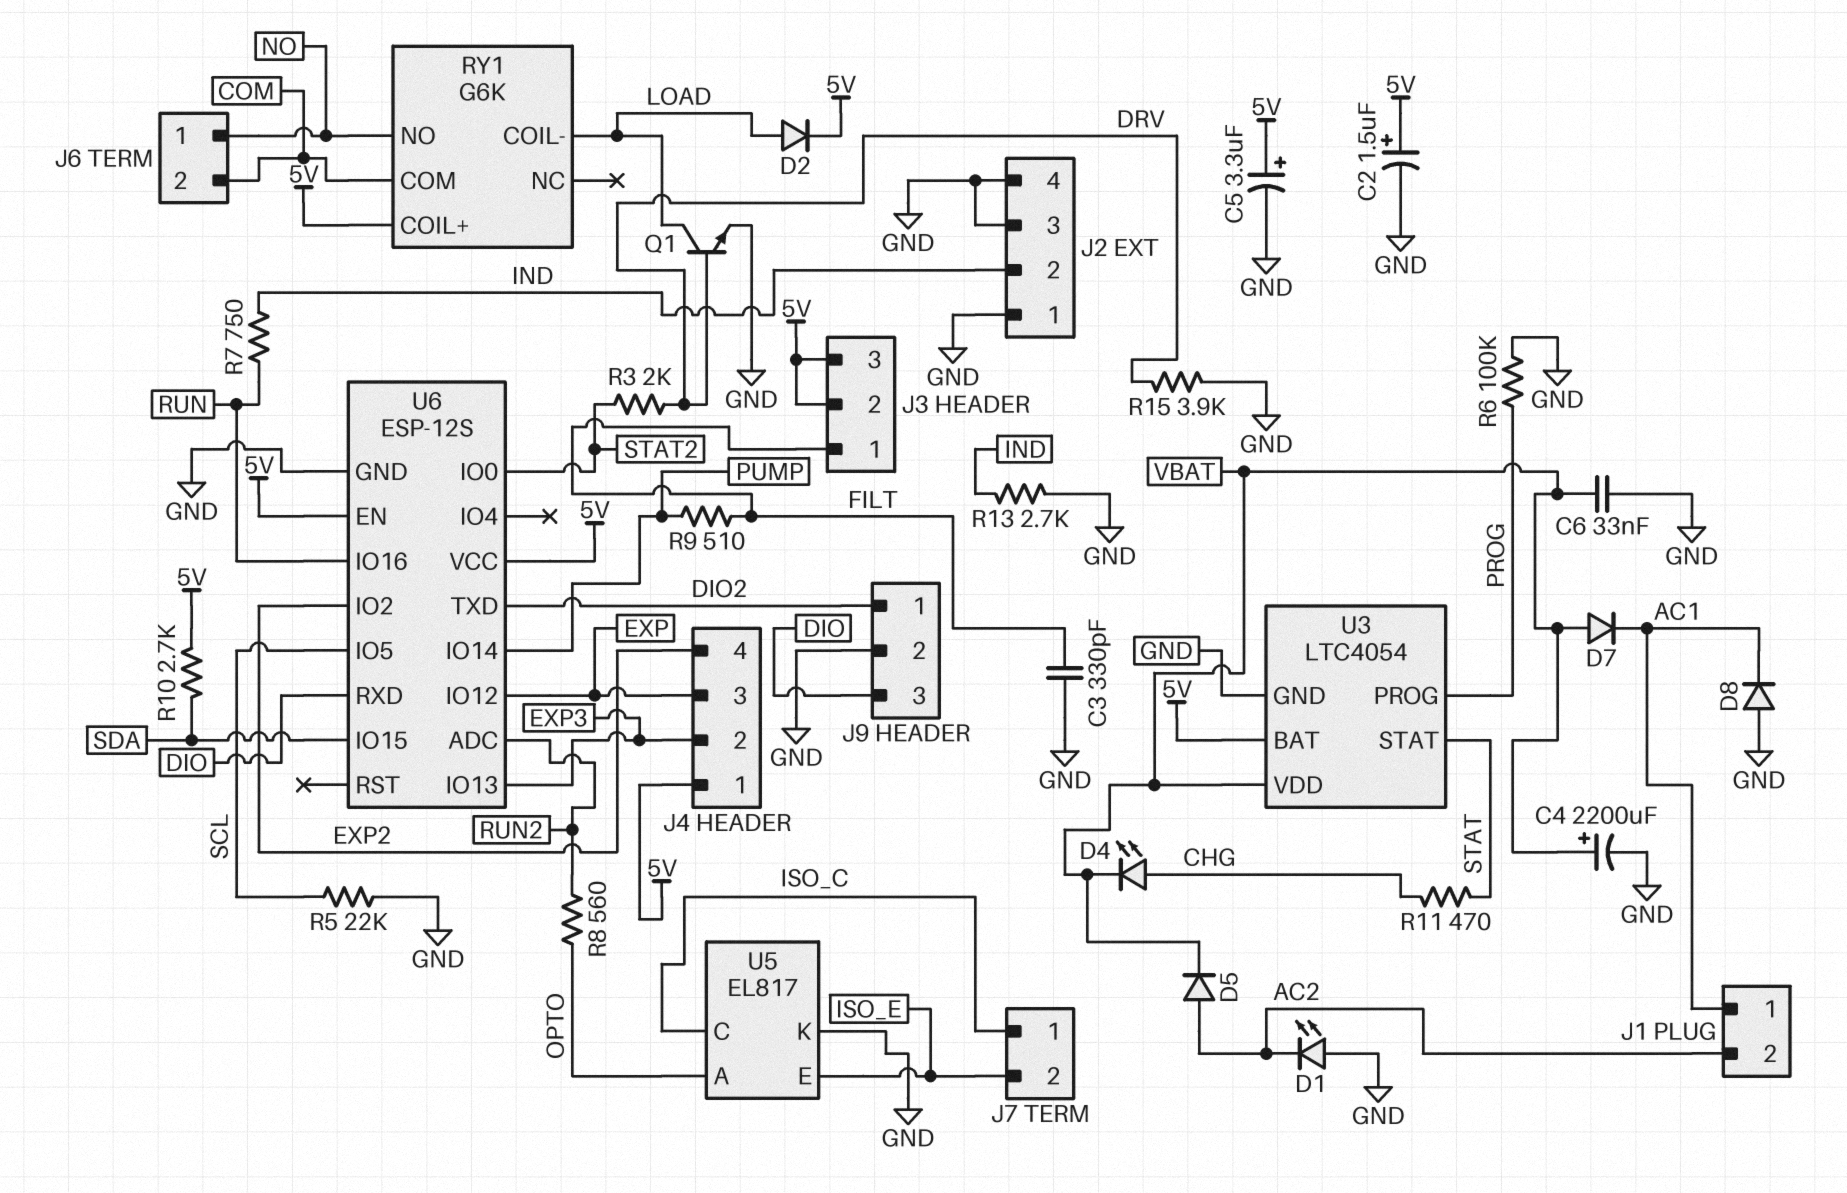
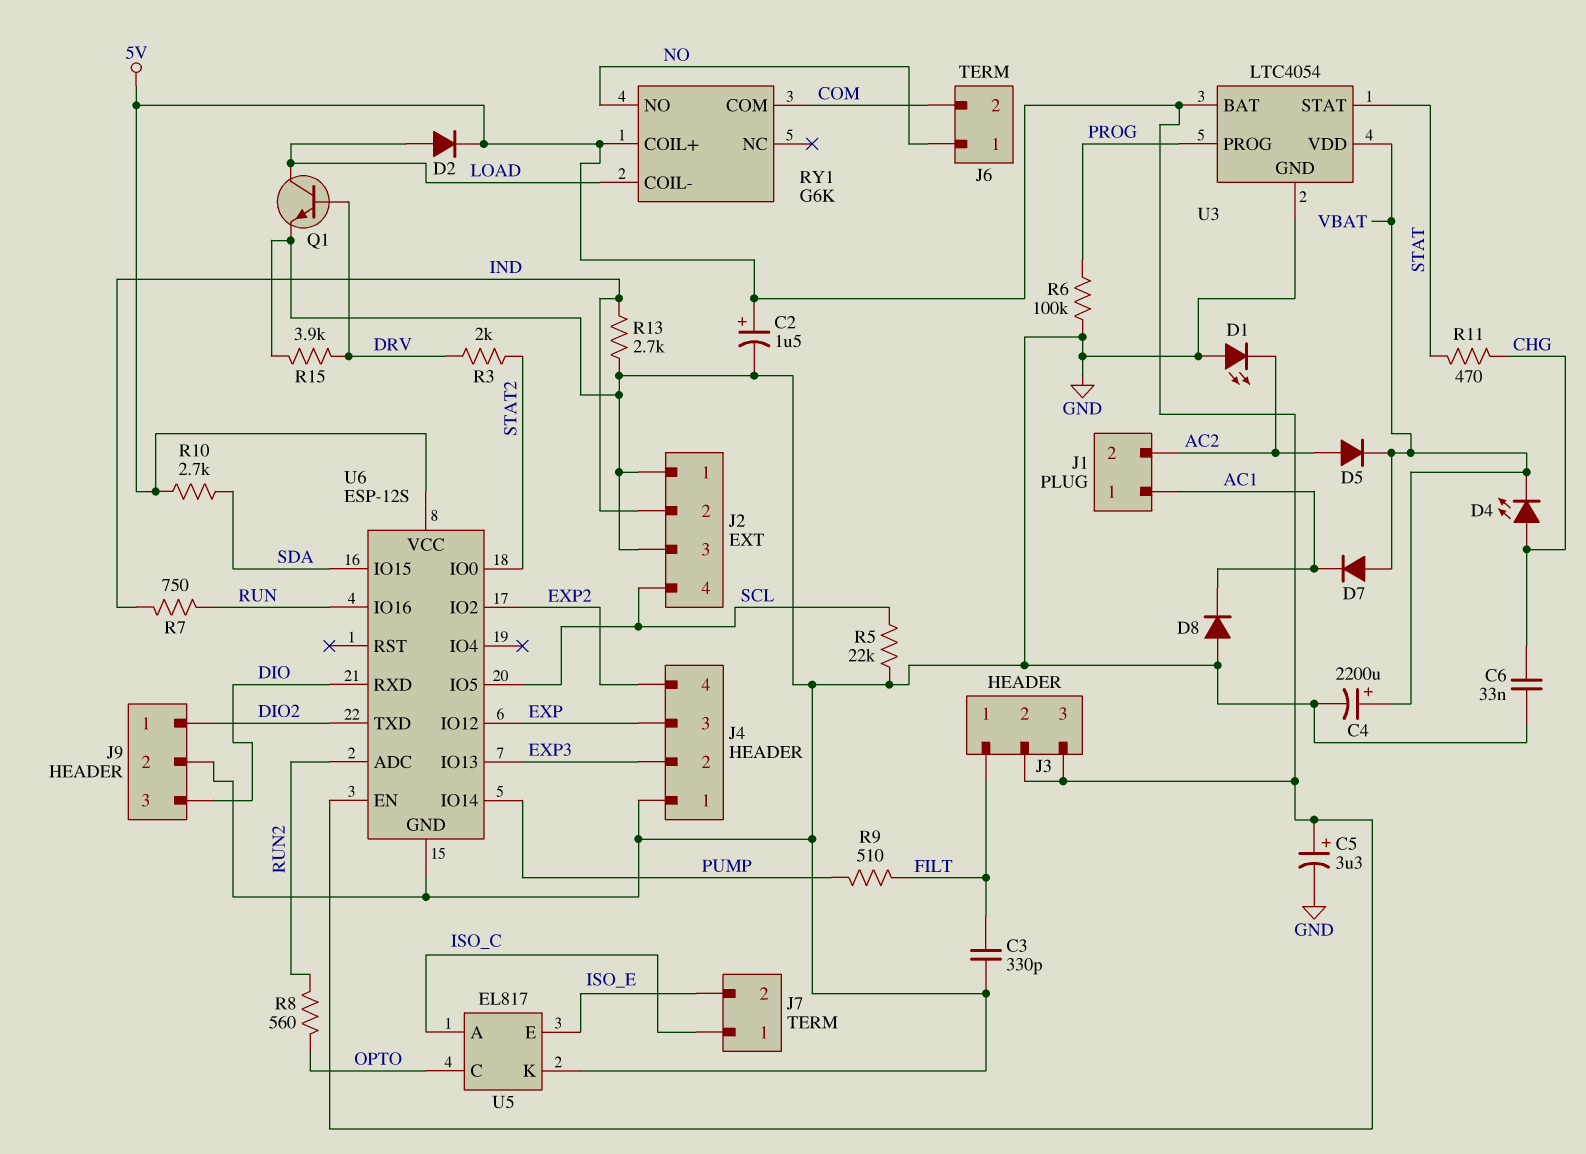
C6: 33nF (GND, VBAT) -> 33nF (CHG, GND)
J2 pin 4: GND -> SCL
J4 pin 1: 5V -> GND
U5 pin A: OPTO -> ISO_C
U5 pin C: ISO_C -> OPTO

